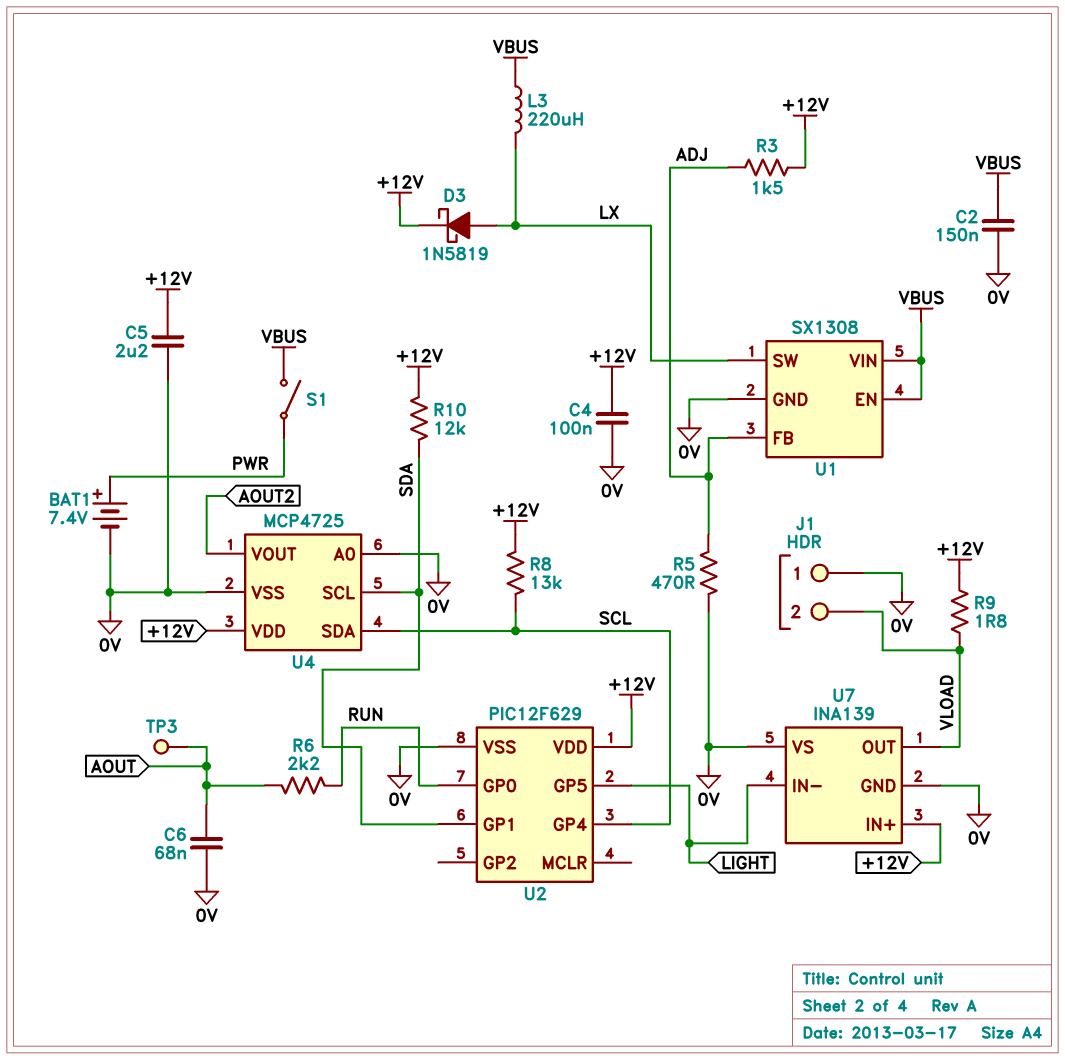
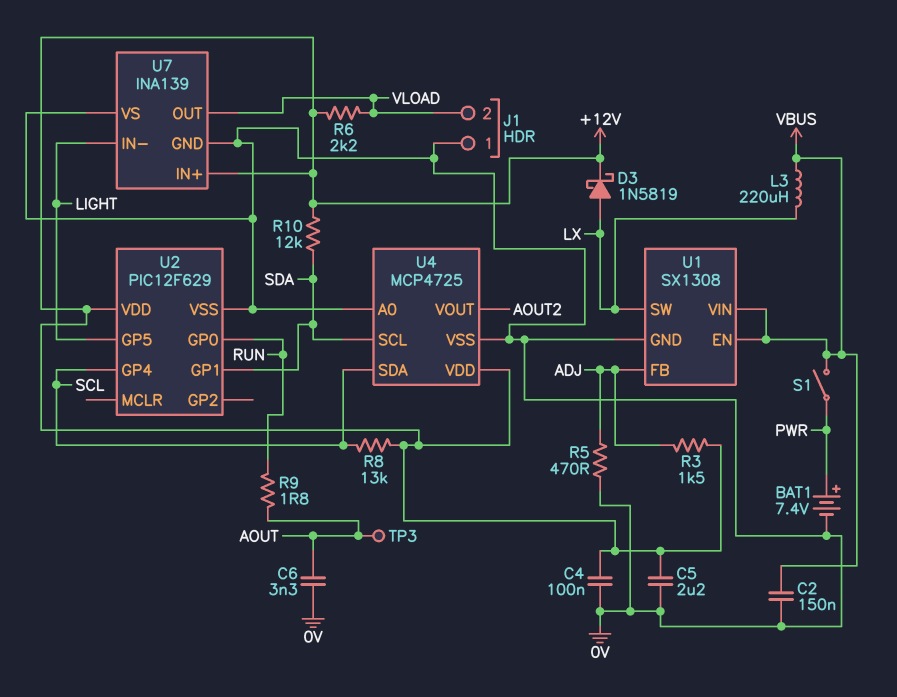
C6: 68nF (0V, AOUT) -> 3.3nF (0V, AOUT)
R6: 2.2k (AOUT, RUN) -> 2.2k (+12V, VLOAD)
R9: 1.8 (+12V, VLOAD) -> 1.8 (AOUT, RUN)

